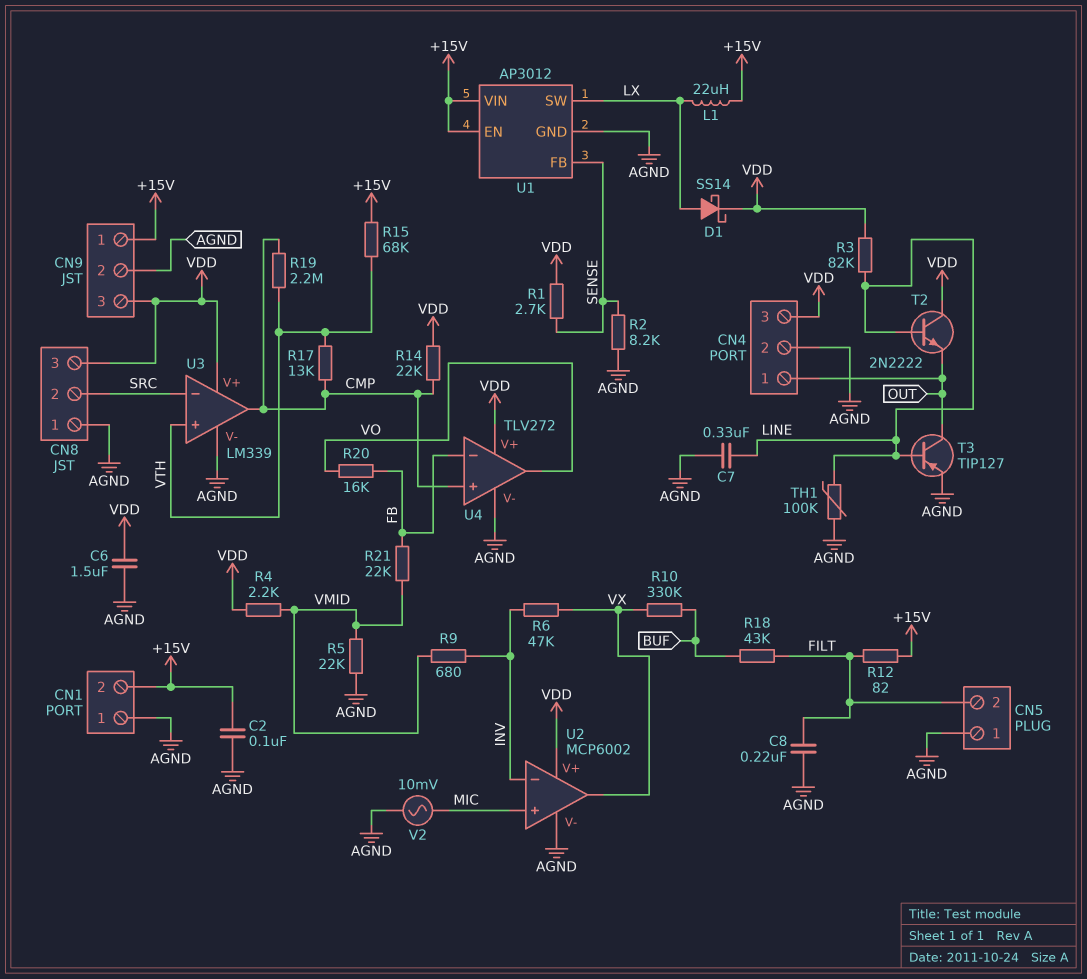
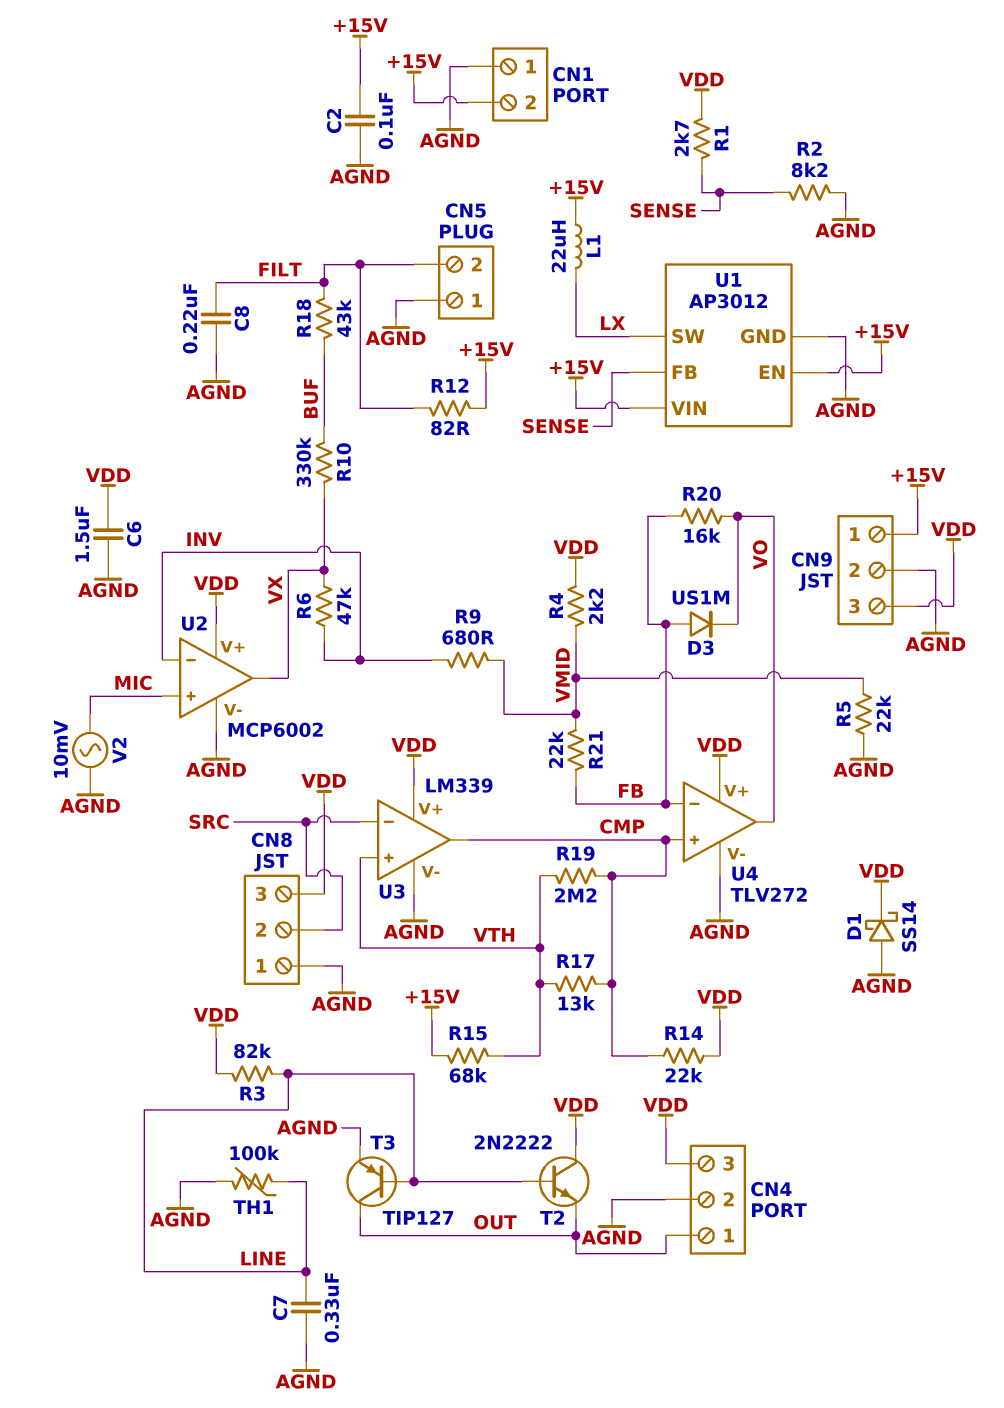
D1: schottky SS14 (A LX, K VDD) -> schottky SS14 (A AGND, K VDD)
D3: none -> diode US1M (A FB, K VO)

